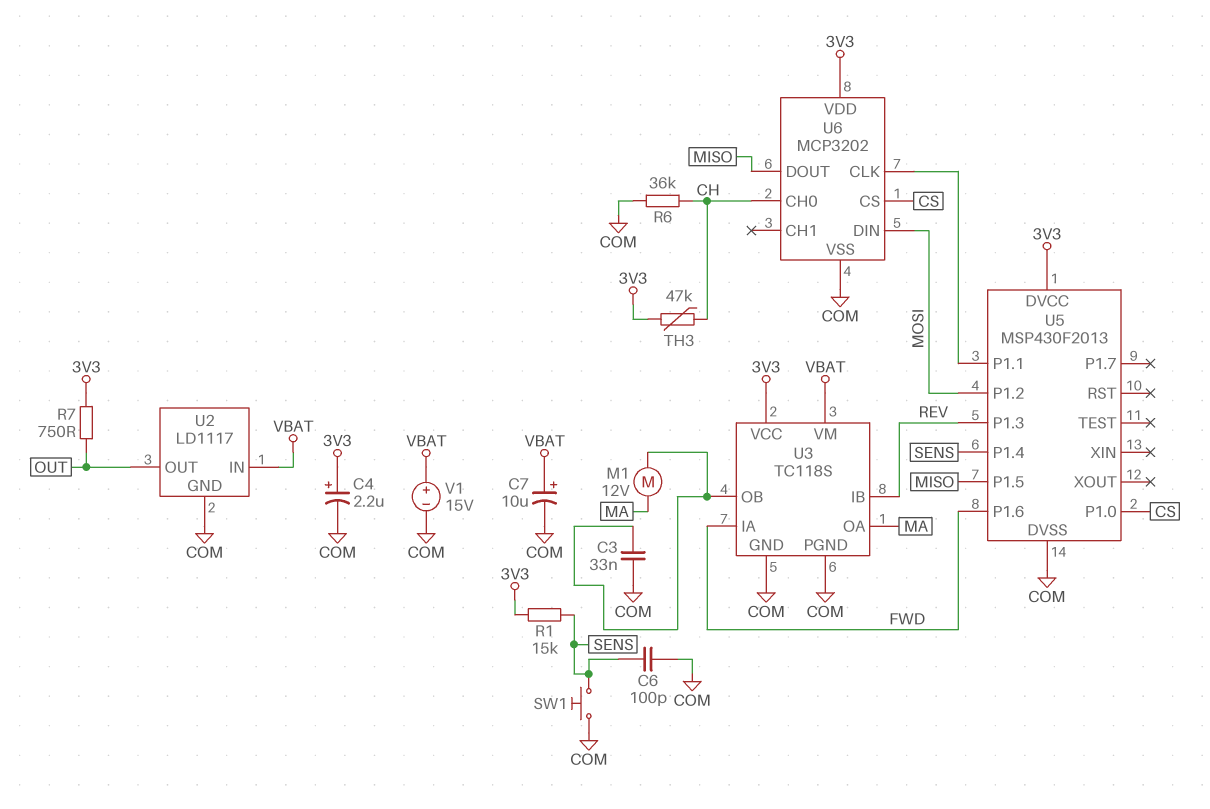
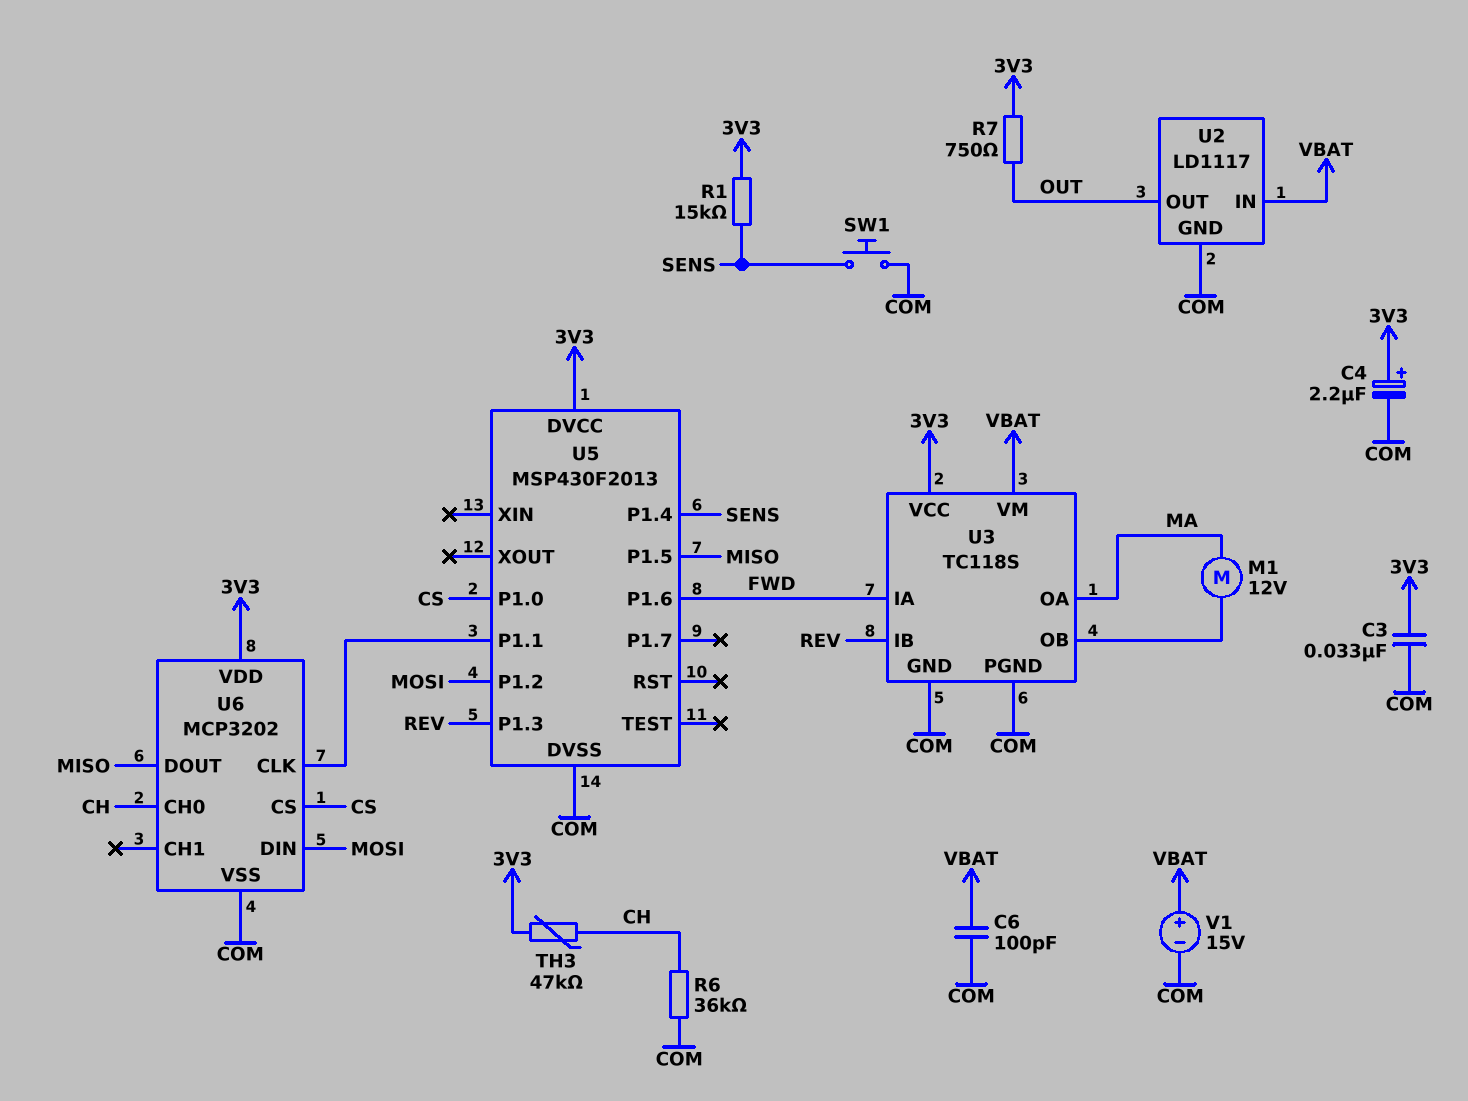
C3: 33nF (COM, U3/OB) -> 33nF (3V3, COM)
C6: 100pF (COM, SENS) -> 100pF (COM, VBAT)
C7: 10uF (plus VBAT, minus COM) -> none

